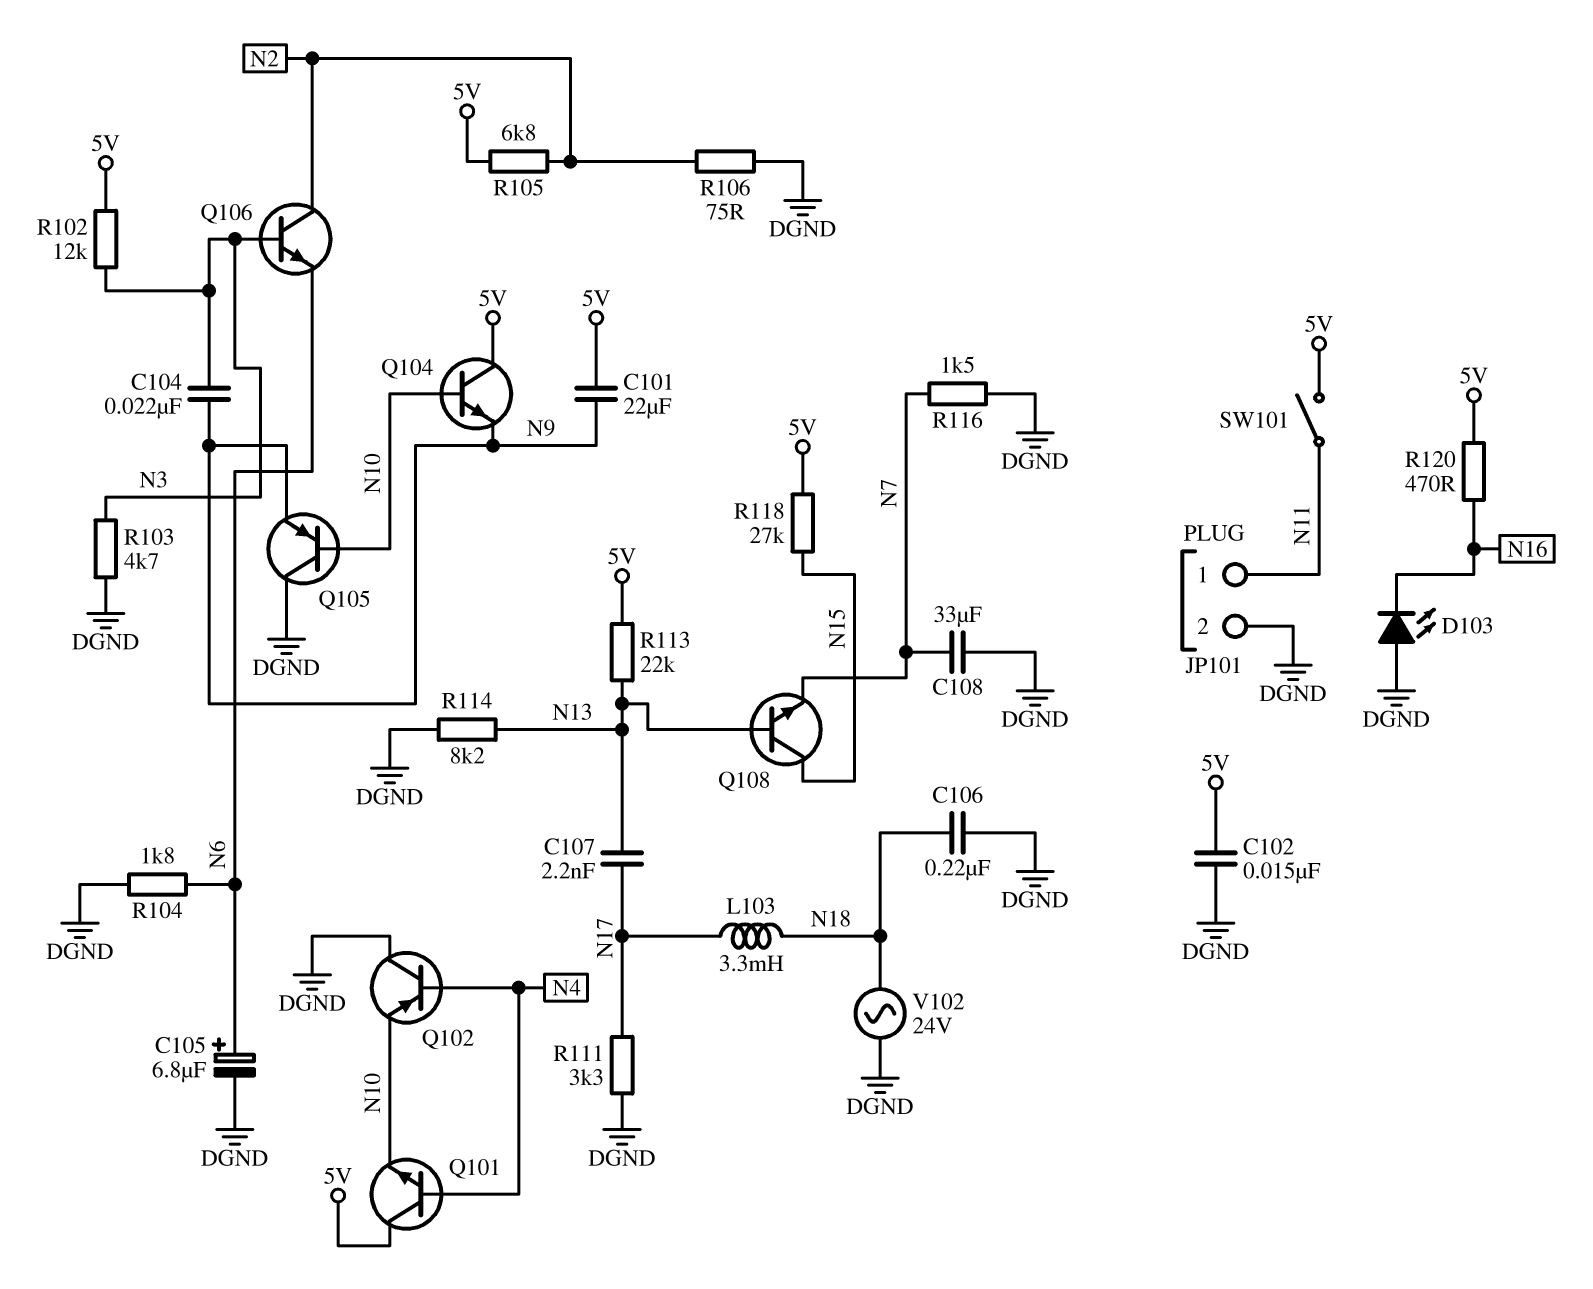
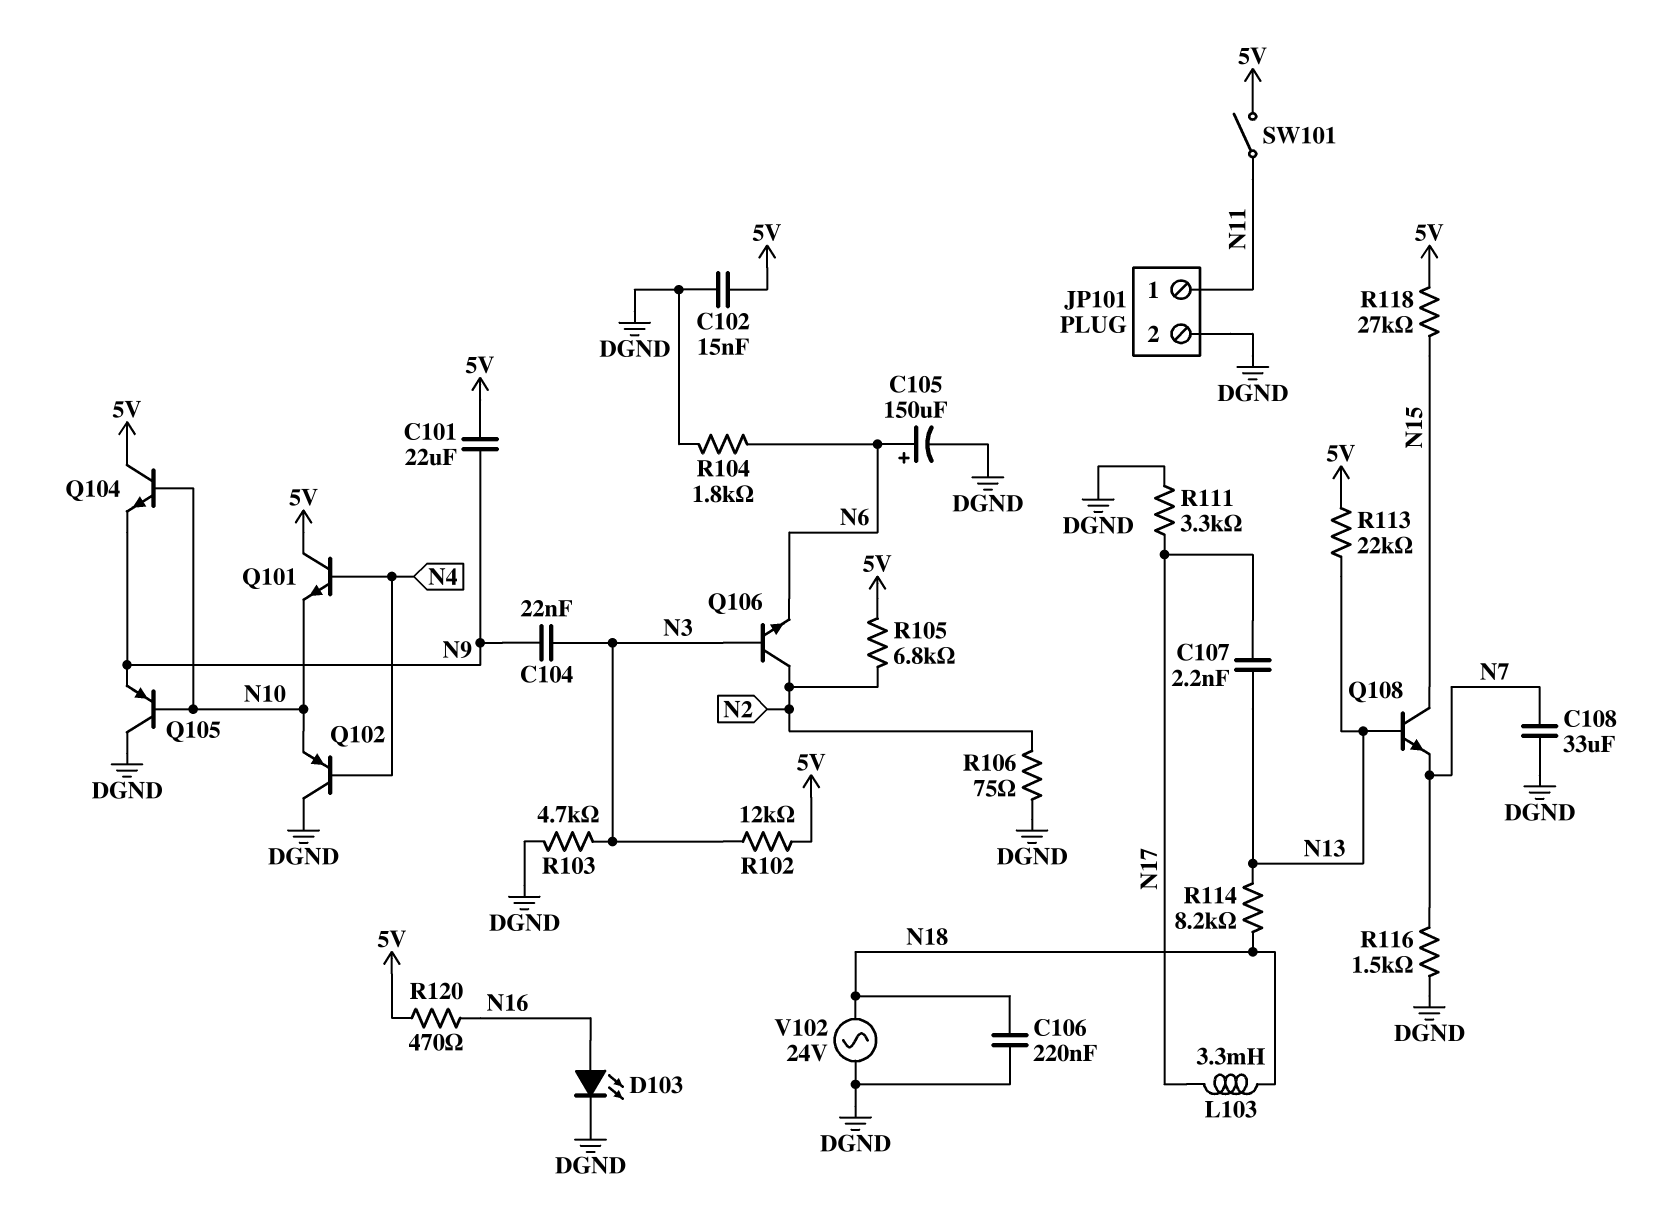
C105: 6.8uF (plus N6, minus DGND) -> 150uF (plus N6, minus DGND)
D103: LED (A DGND, K N16) -> LED (A N16, K DGND)
R114: 8.2k (DGND, N13) -> 8.2k (N13, N18)

